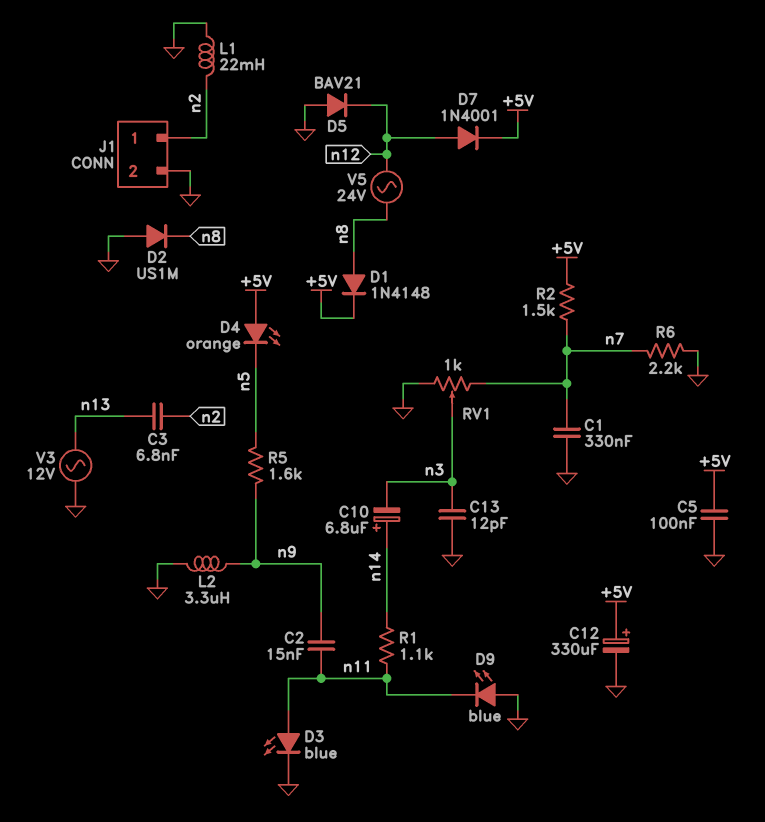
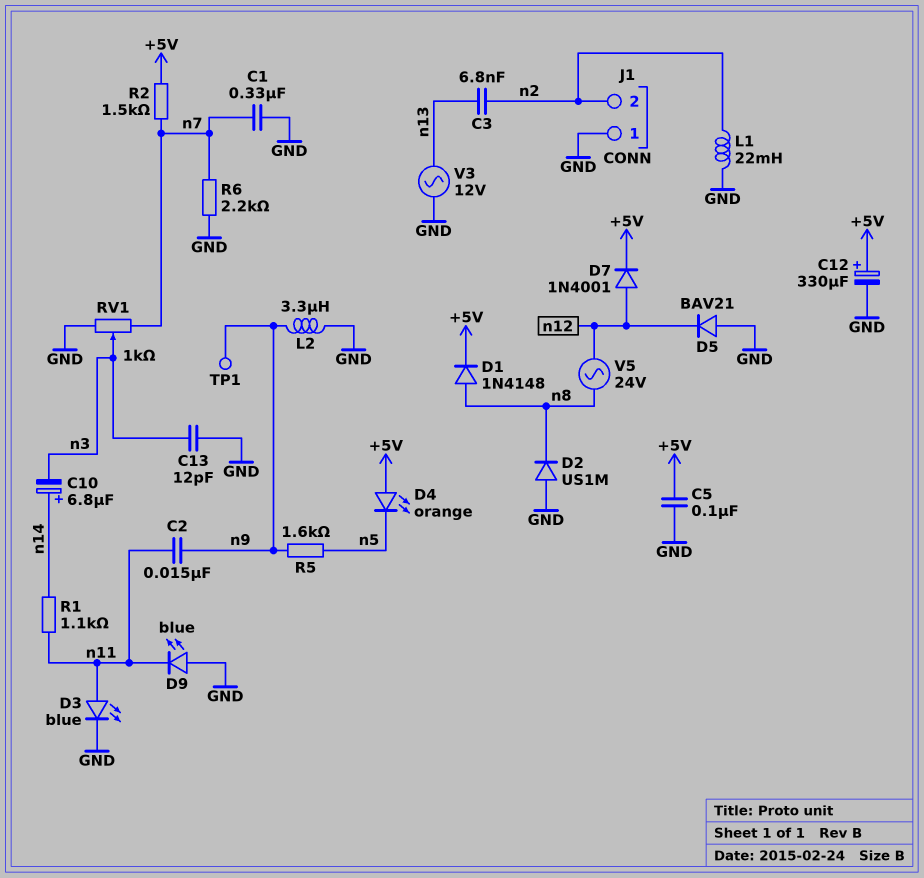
J1 pin 1: n2 -> GND
J1 pin 2: GND -> n2
TP1: none -> test point (n9)

